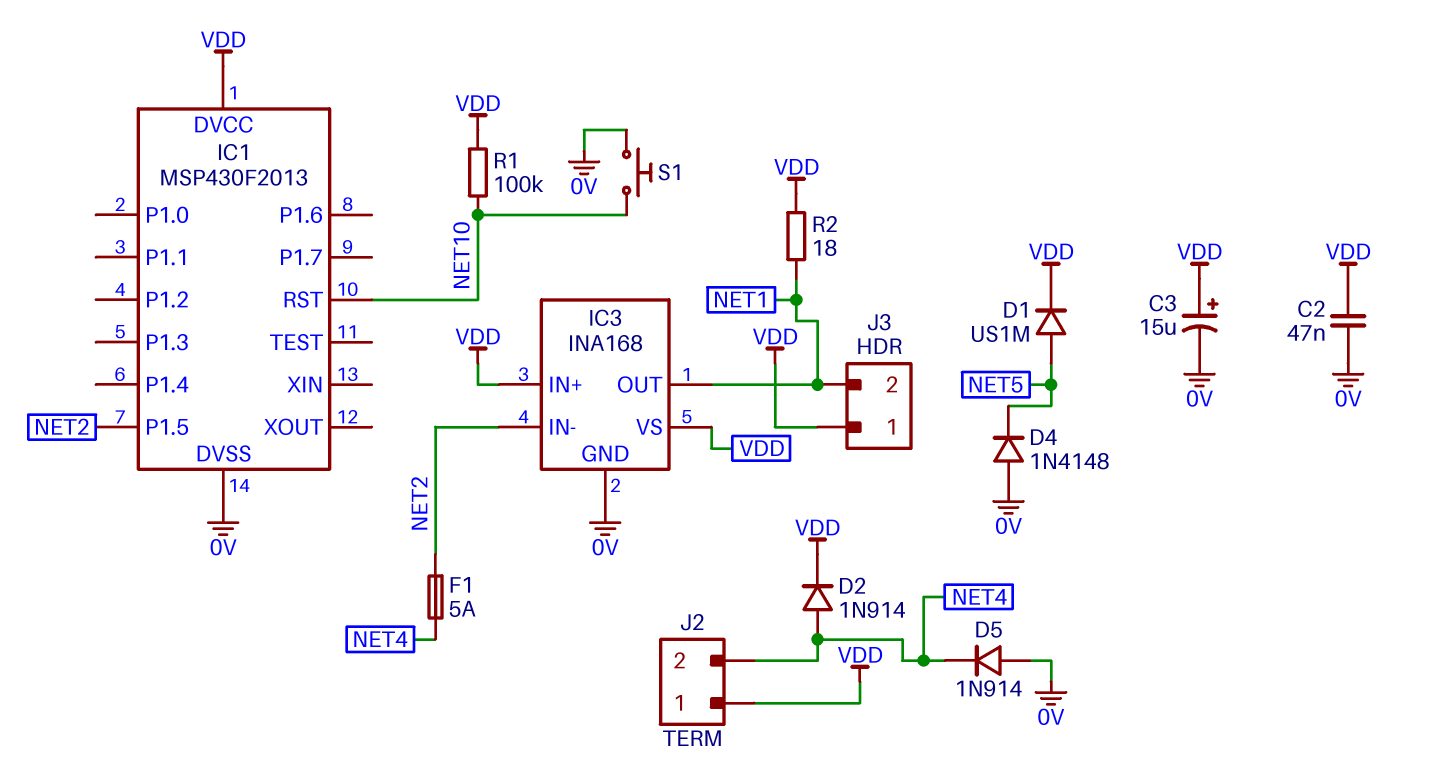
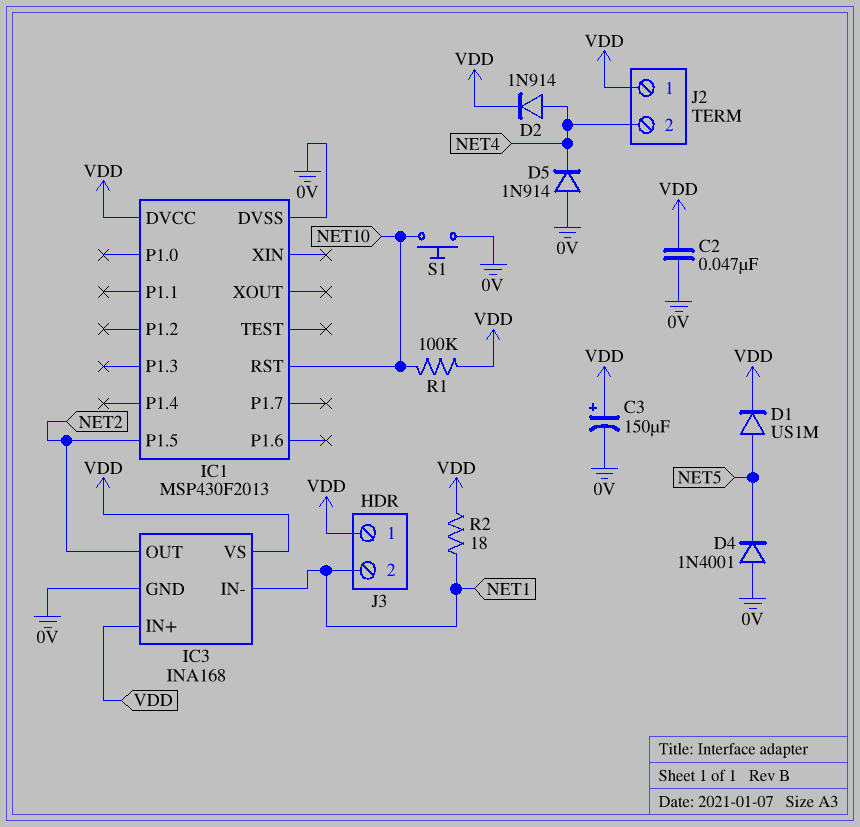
C3: 15uF (plus VDD, minus 0V) -> 150uF (plus VDD, minus 0V)
D4: diode 1N4148 (A 0V, K NET5) -> diode 1N4001 (A 0V, K NET5)
F1: 5A (NET2, NET4) -> none
IC3 pin IN-: NET2 -> NET1
IC3 pin OUT: NET1 -> NET2

